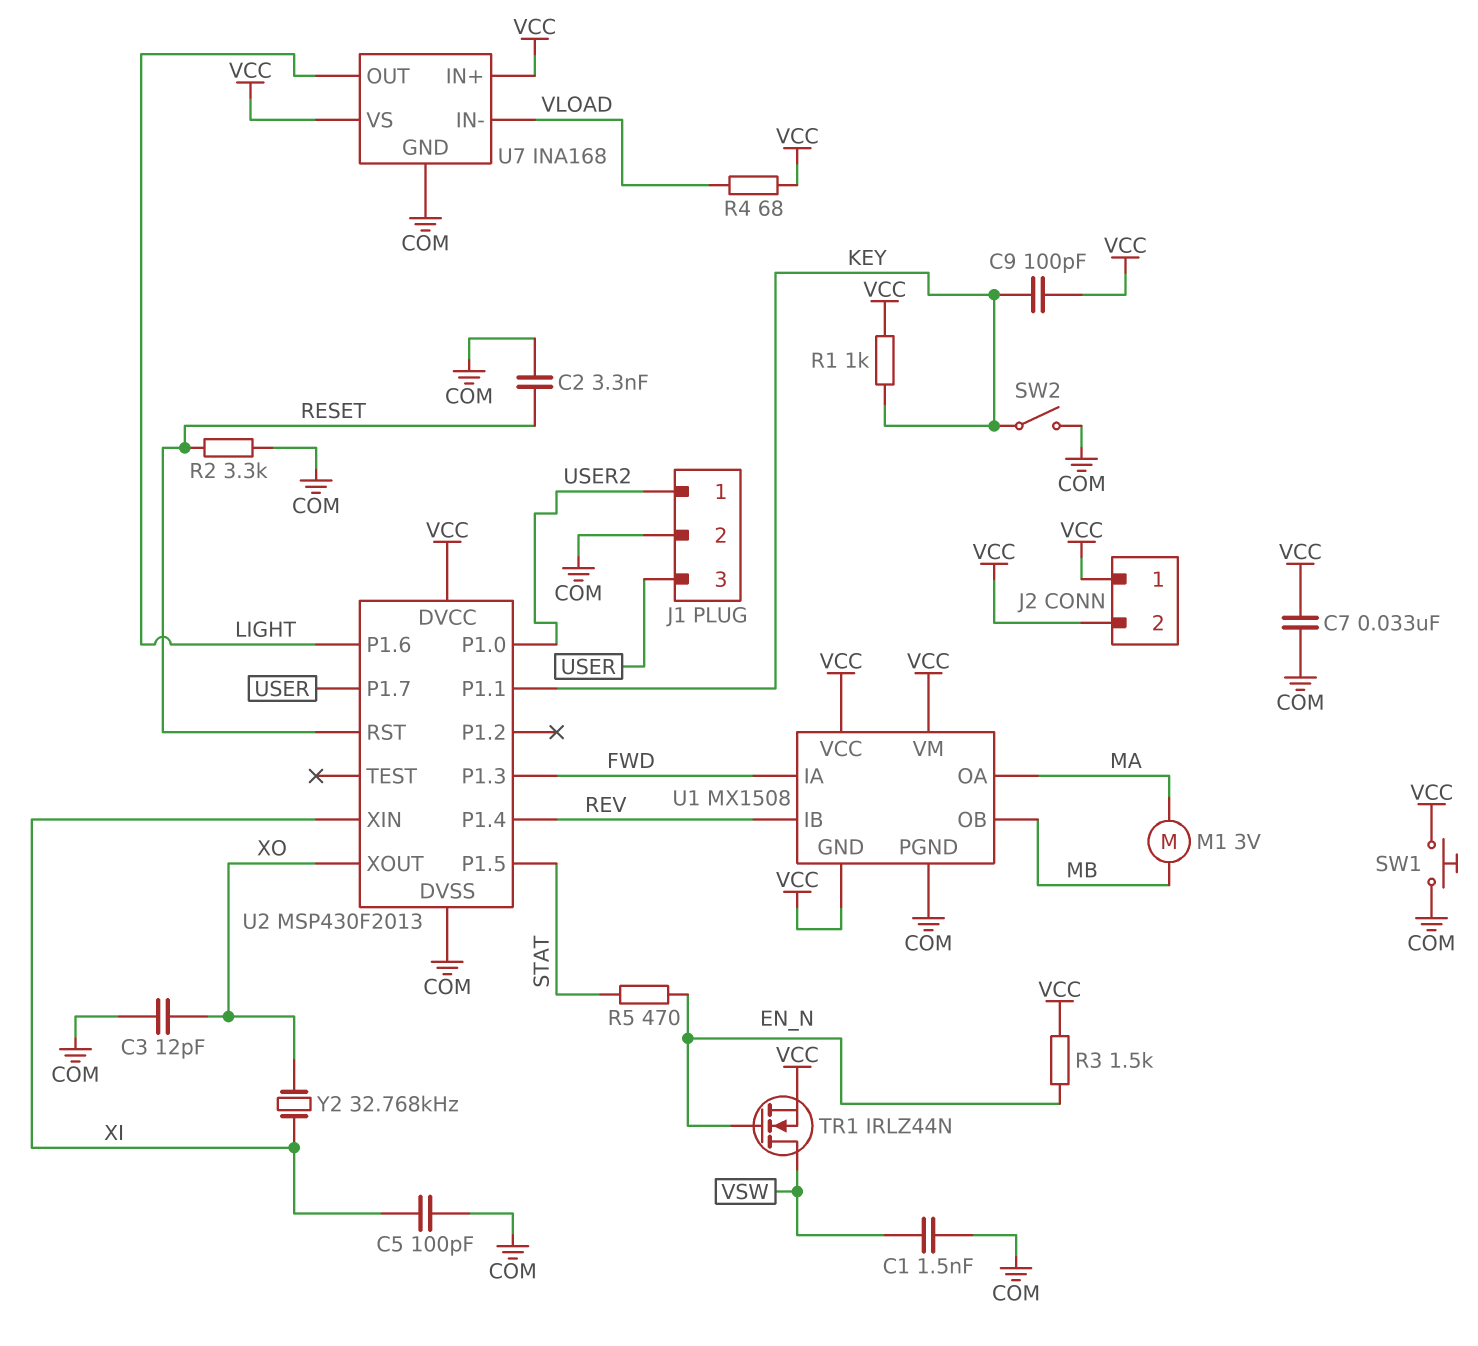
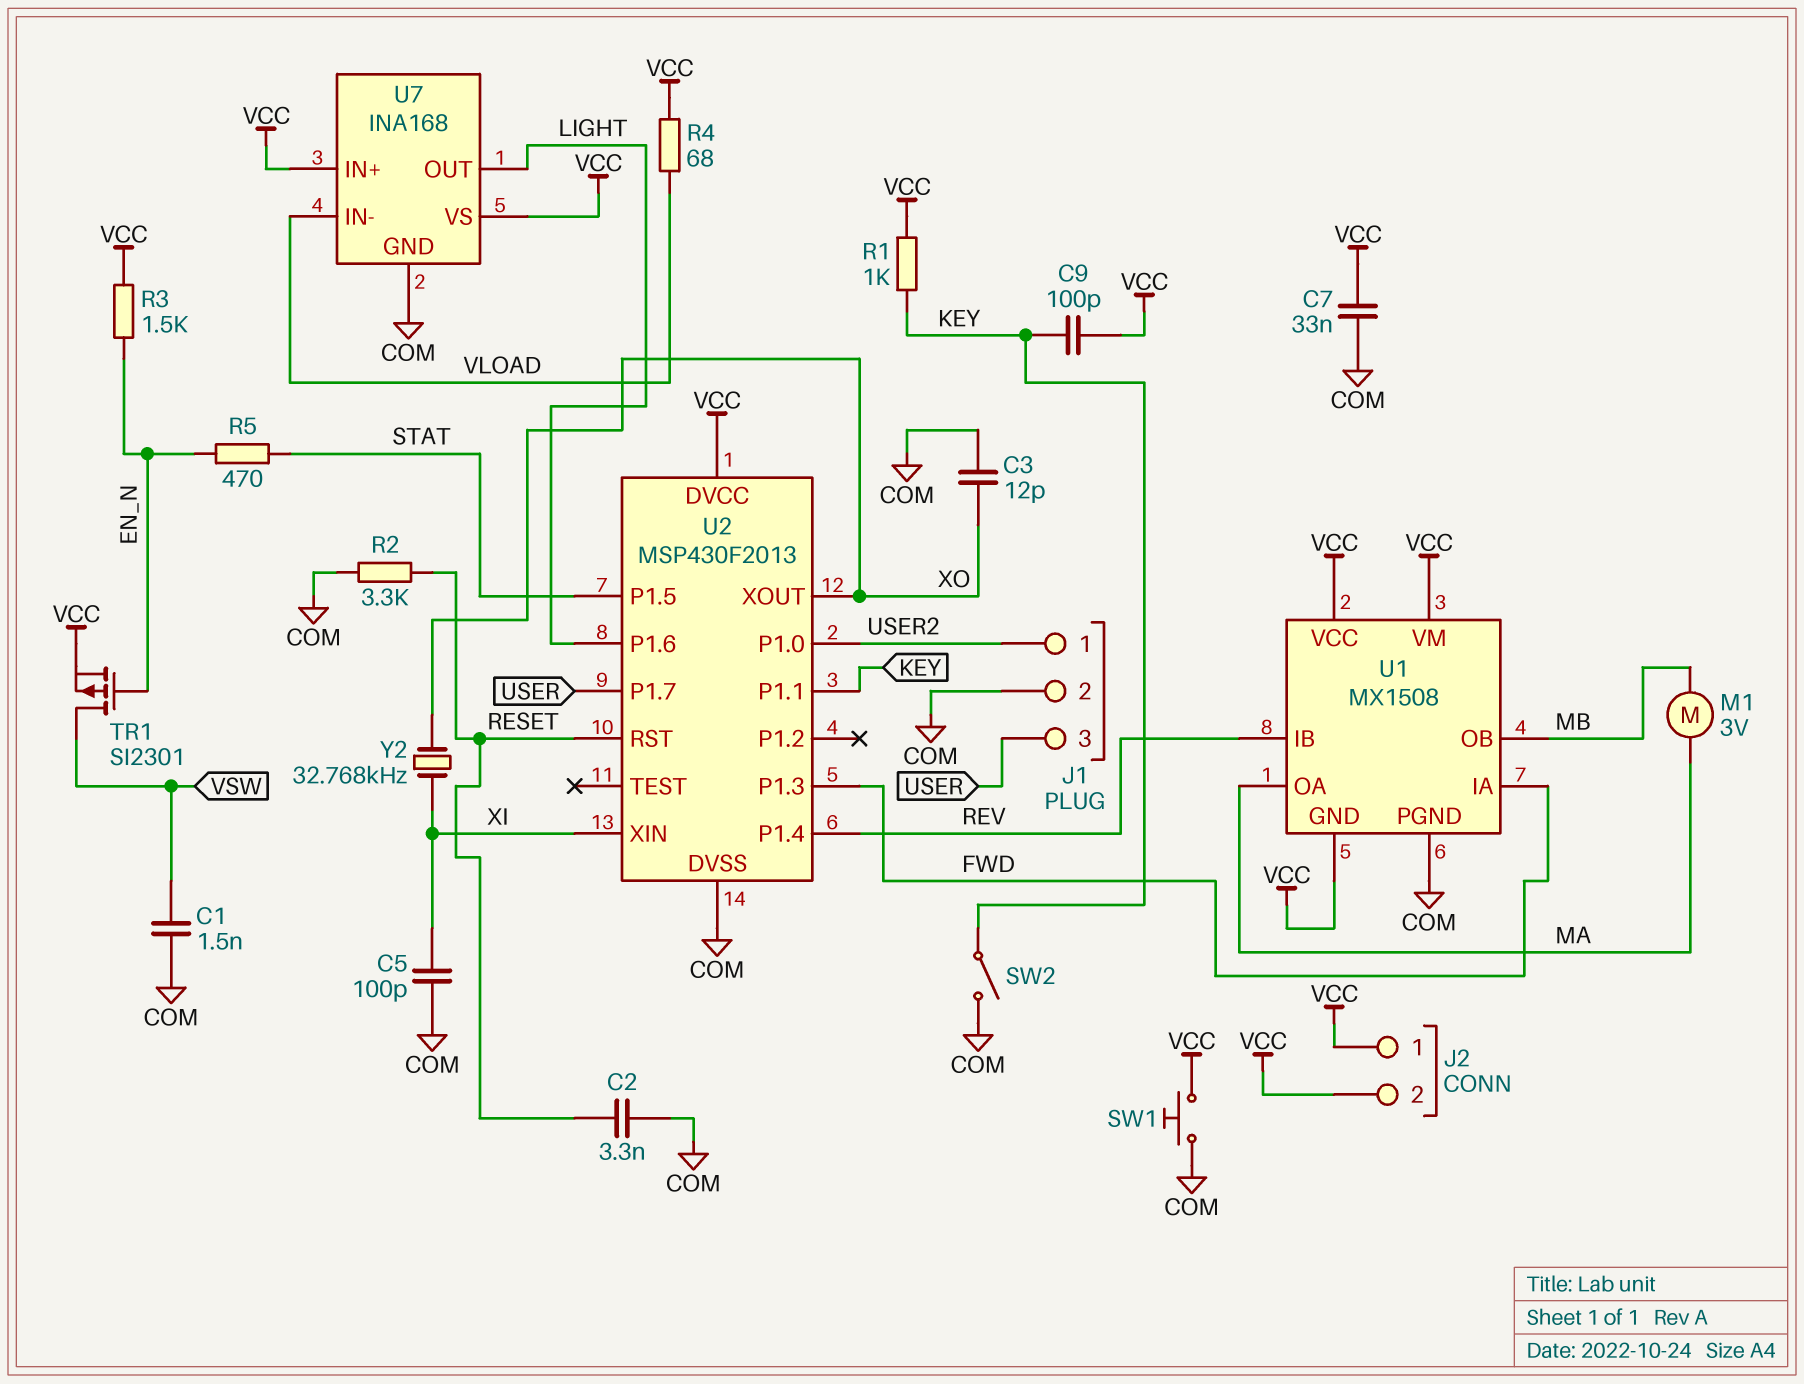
TR1: NMOS IRLZ44N (G EN_N, D VSW, S VCC) -> PMOS SI2301 (G EN_N, D VSW, S VCC)

